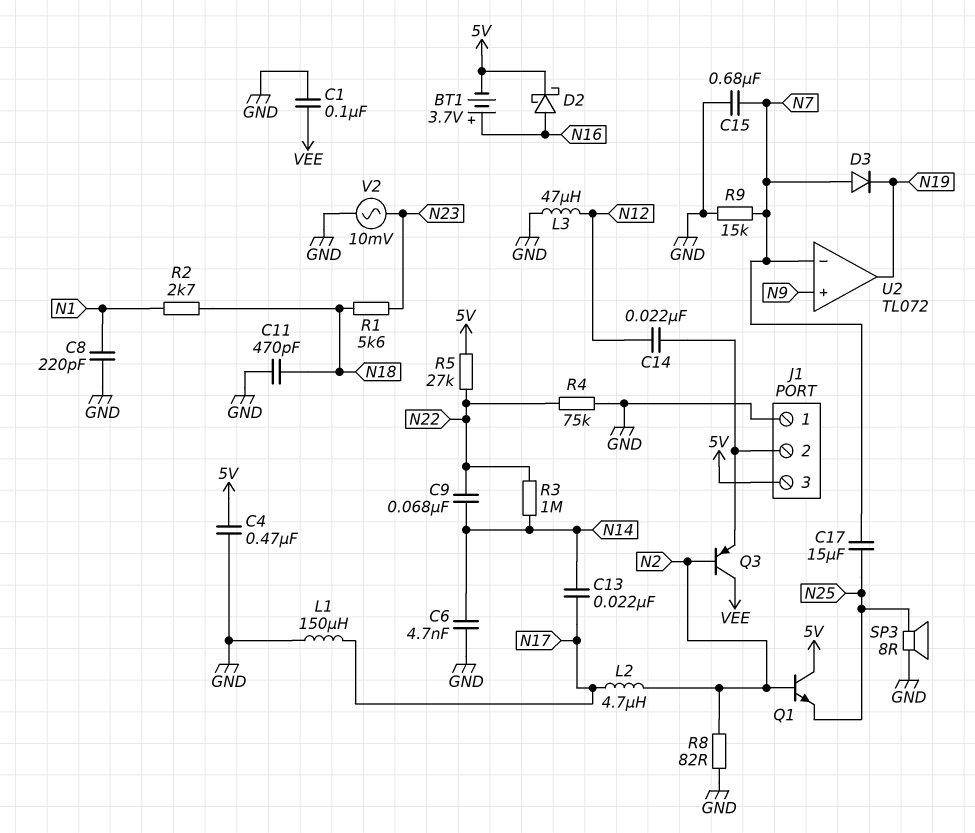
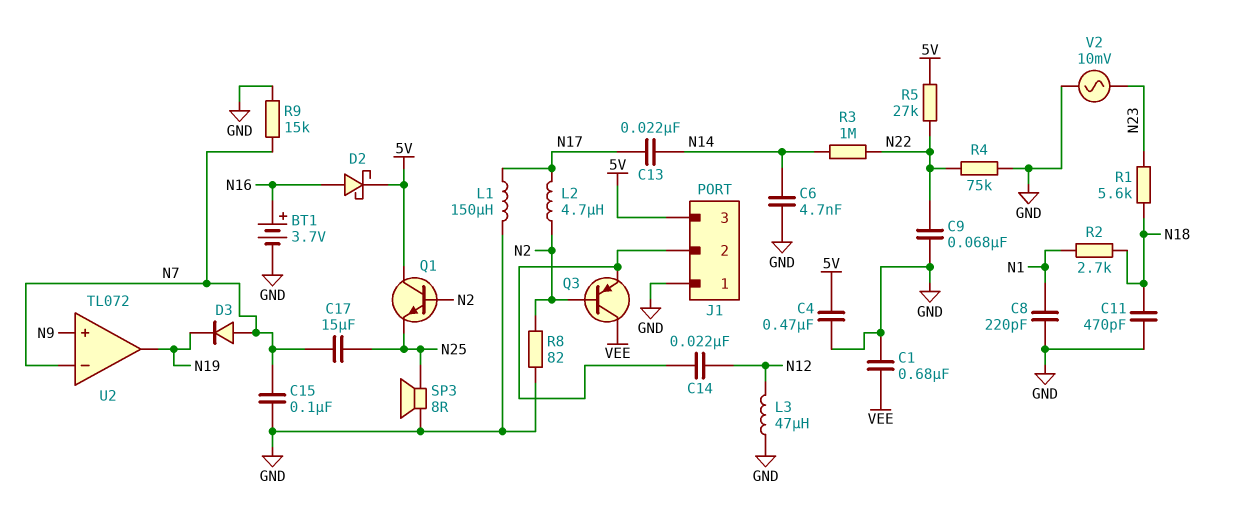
BT1: 3.7V (plus N16, minus 5V) -> 3.7V (plus N16, minus GND)
C1: 100nF (GND, VEE) -> 680nF (GND, VEE)
C9: 68nF (N14, N22) -> 68nF (GND, N22)
C15: 680nF (GND, N7) -> 100nF (GND, N7)

